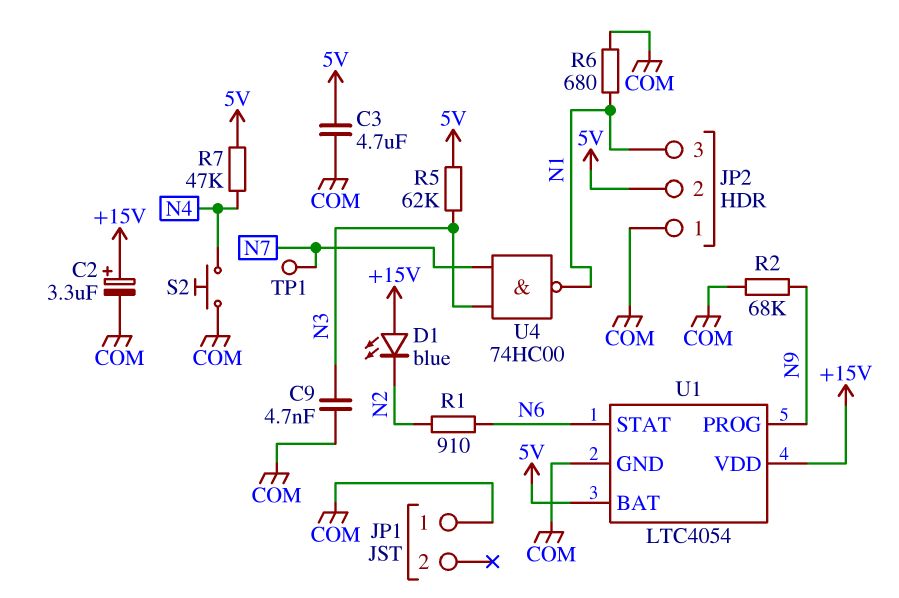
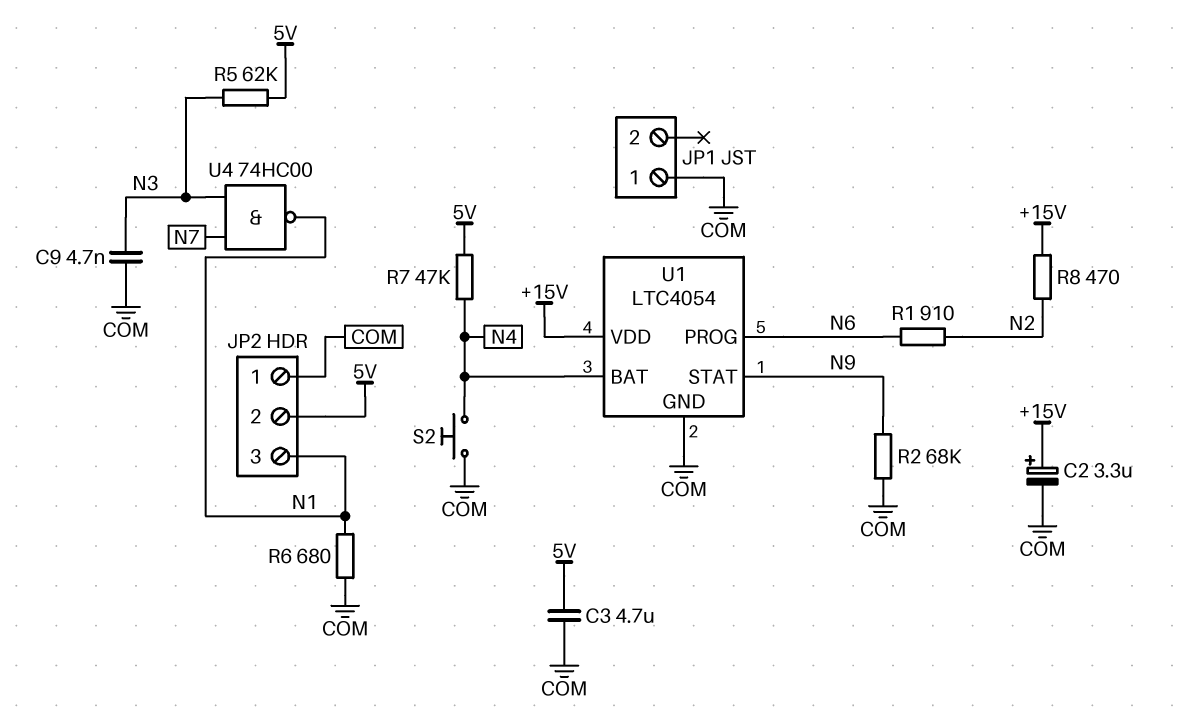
D1: LED blue (A +15V, K N2) -> none
R8: none -> 470 (+15V, N2)
TP1: test point (N7) -> none
U1 pin BAT: 5V -> N4
U1 pin PROG: N9 -> N6
U1 pin STAT: N6 -> N9

